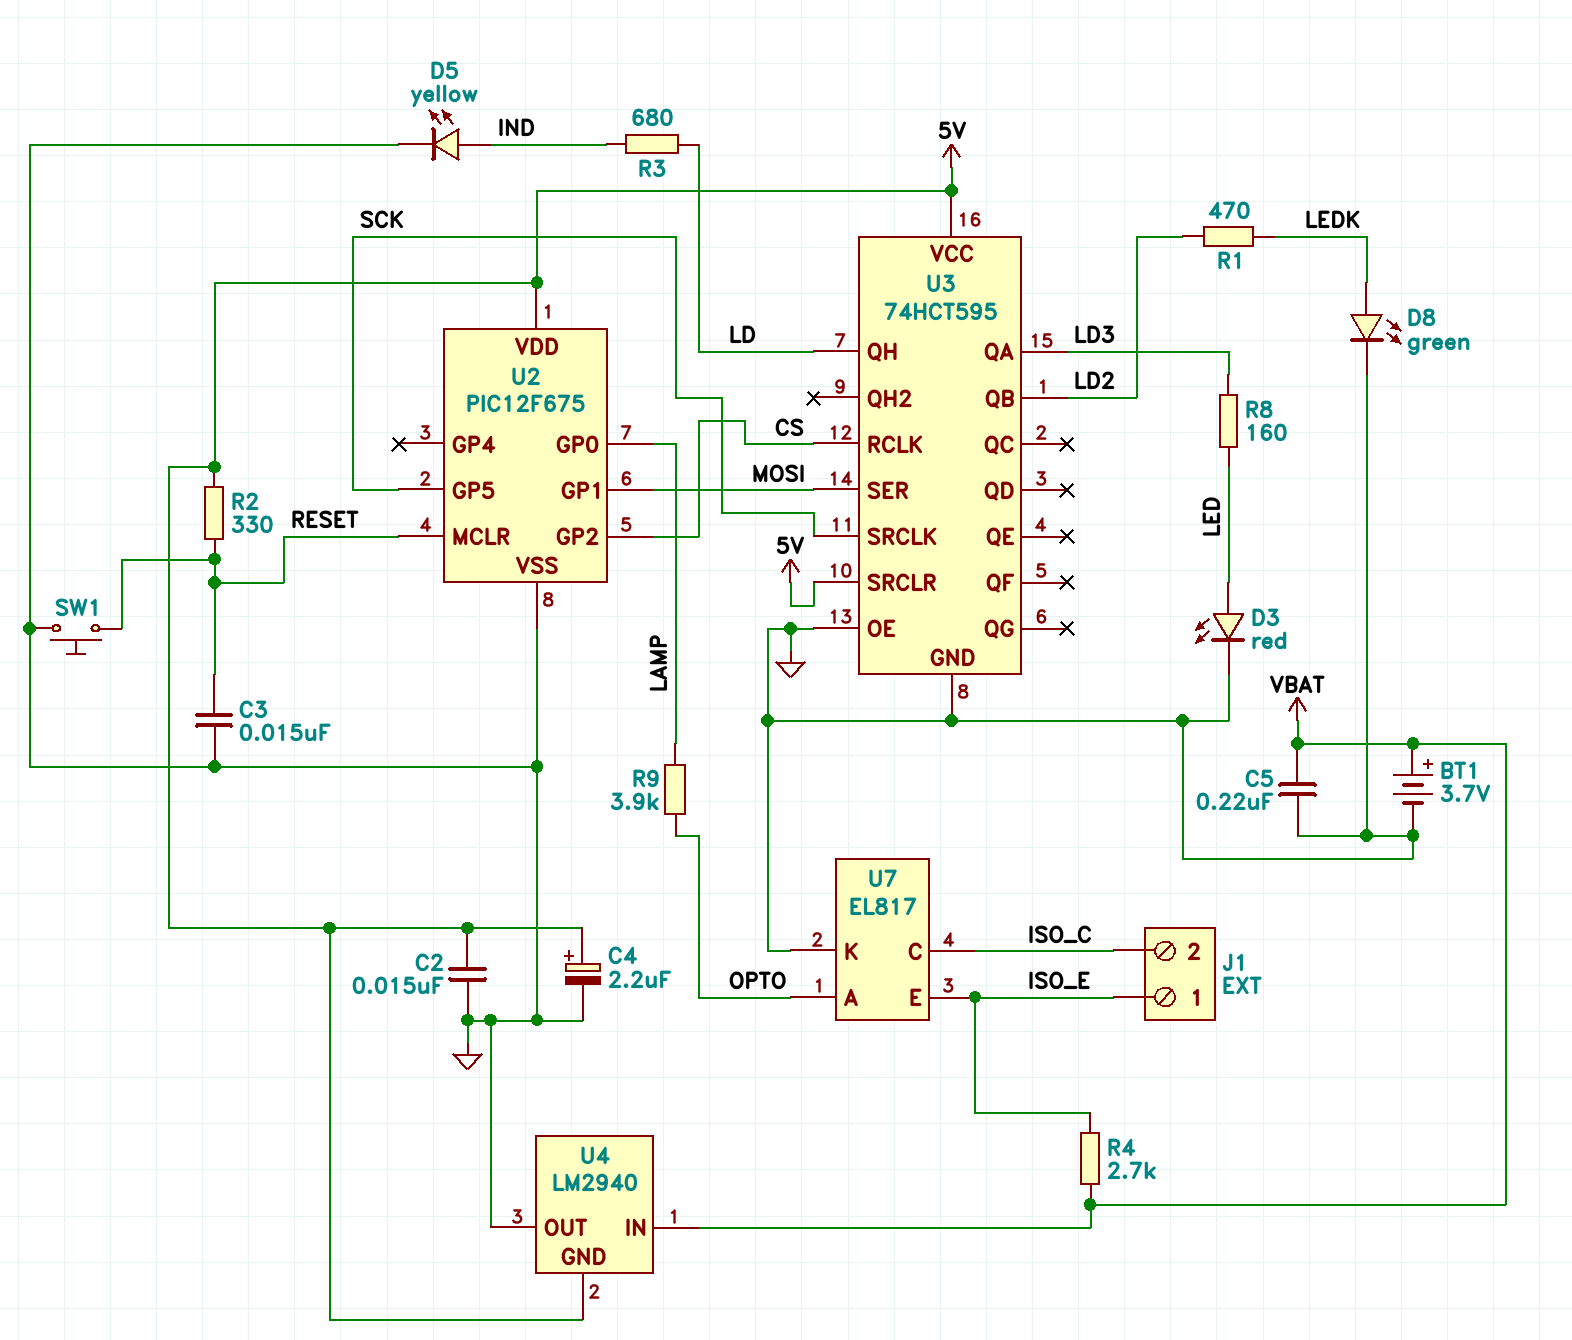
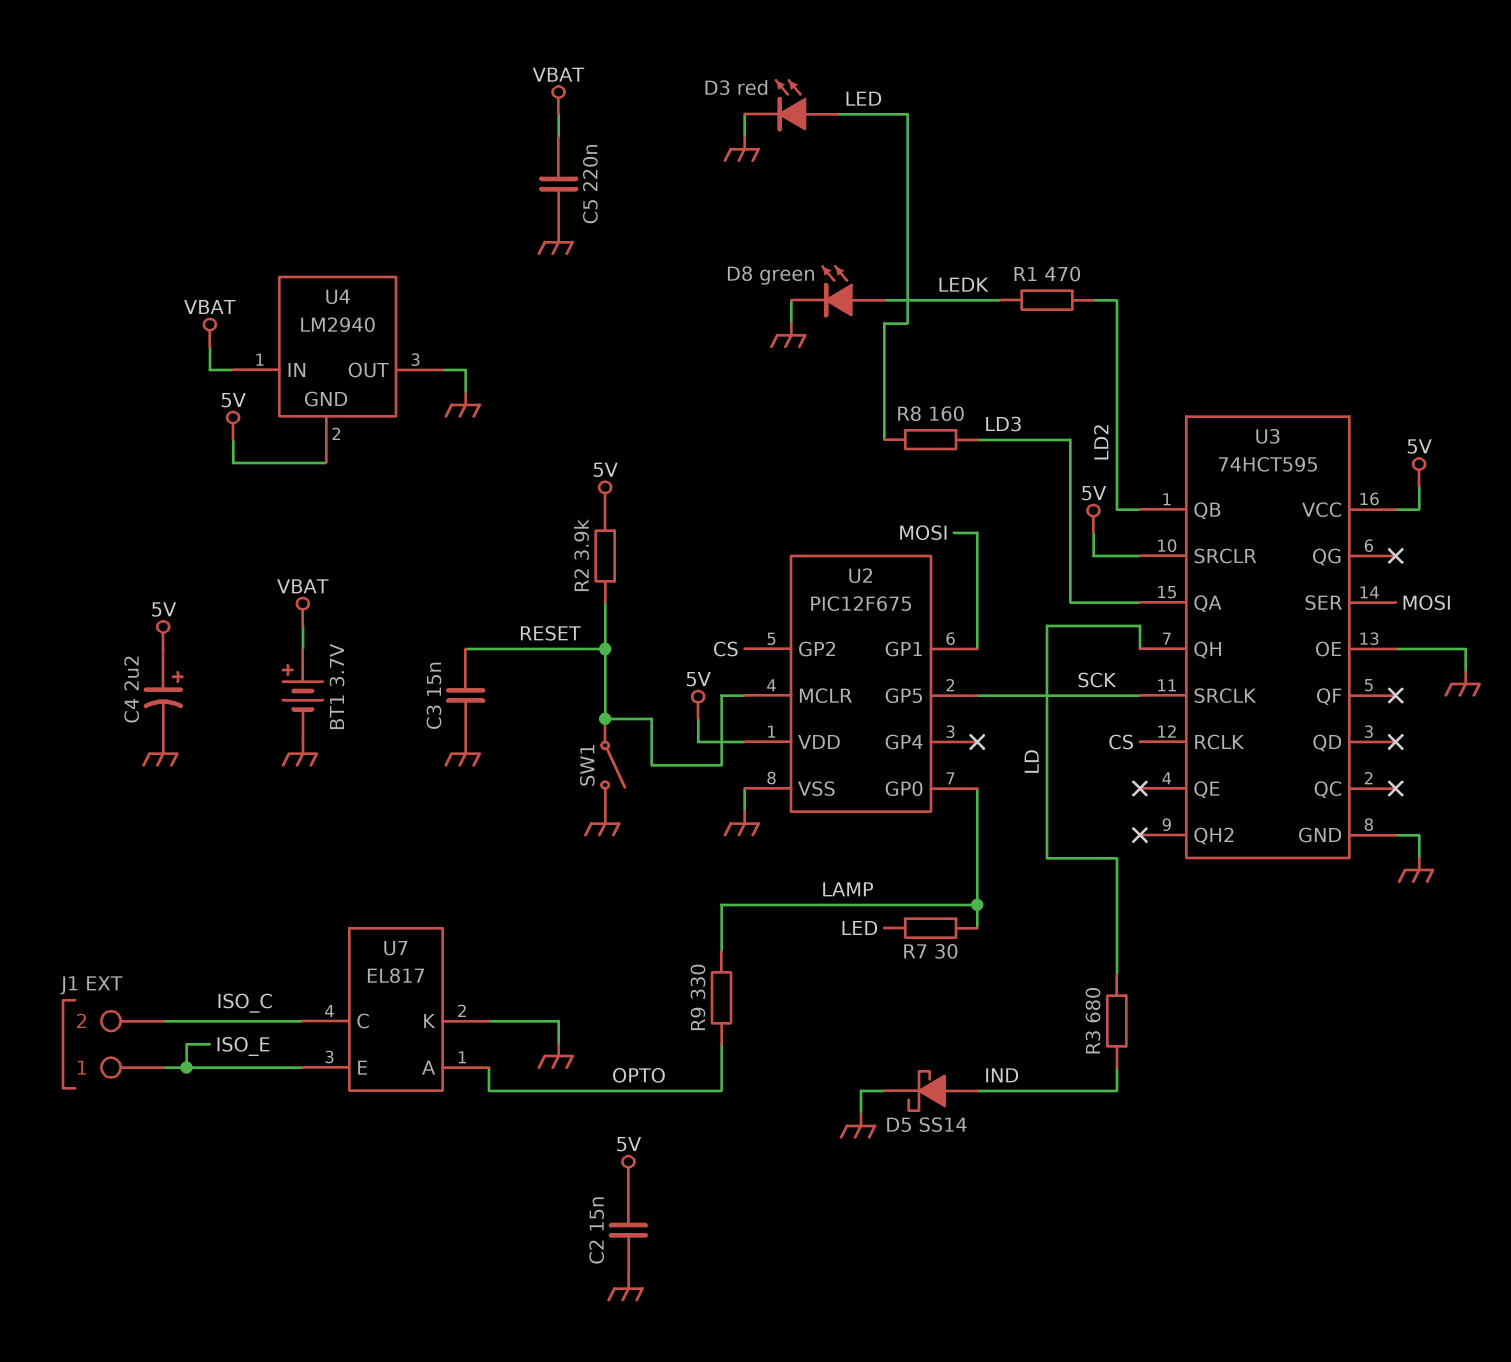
D5: LED yellow (A IND, K GND) -> schottky SS14 (A IND, K GND)
R2: 330 (5V, RESET) -> 3.9k (5V, RESET)
R4: 2.7k (ISO_E, VBAT) -> none
R7: none -> 30 (LAMP, LED)
R9: 3.9k (LAMP, OPTO) -> 330 (LAMP, OPTO)
SW1: button (GND, RESET) -> switch (GND, RESET)

